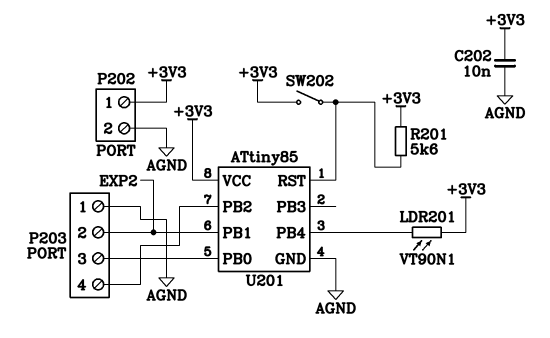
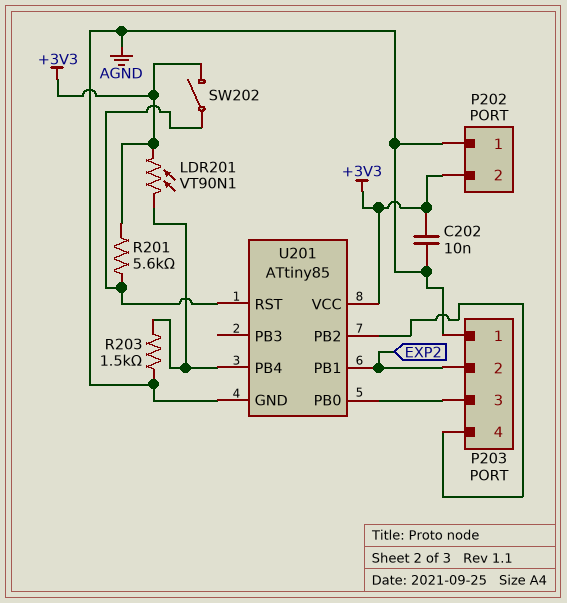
P202 pin 1: +3V3 -> AGND
P202 pin 2: AGND -> +3V3
R203: none -> 1.5k (AGND, U201/PB4)

